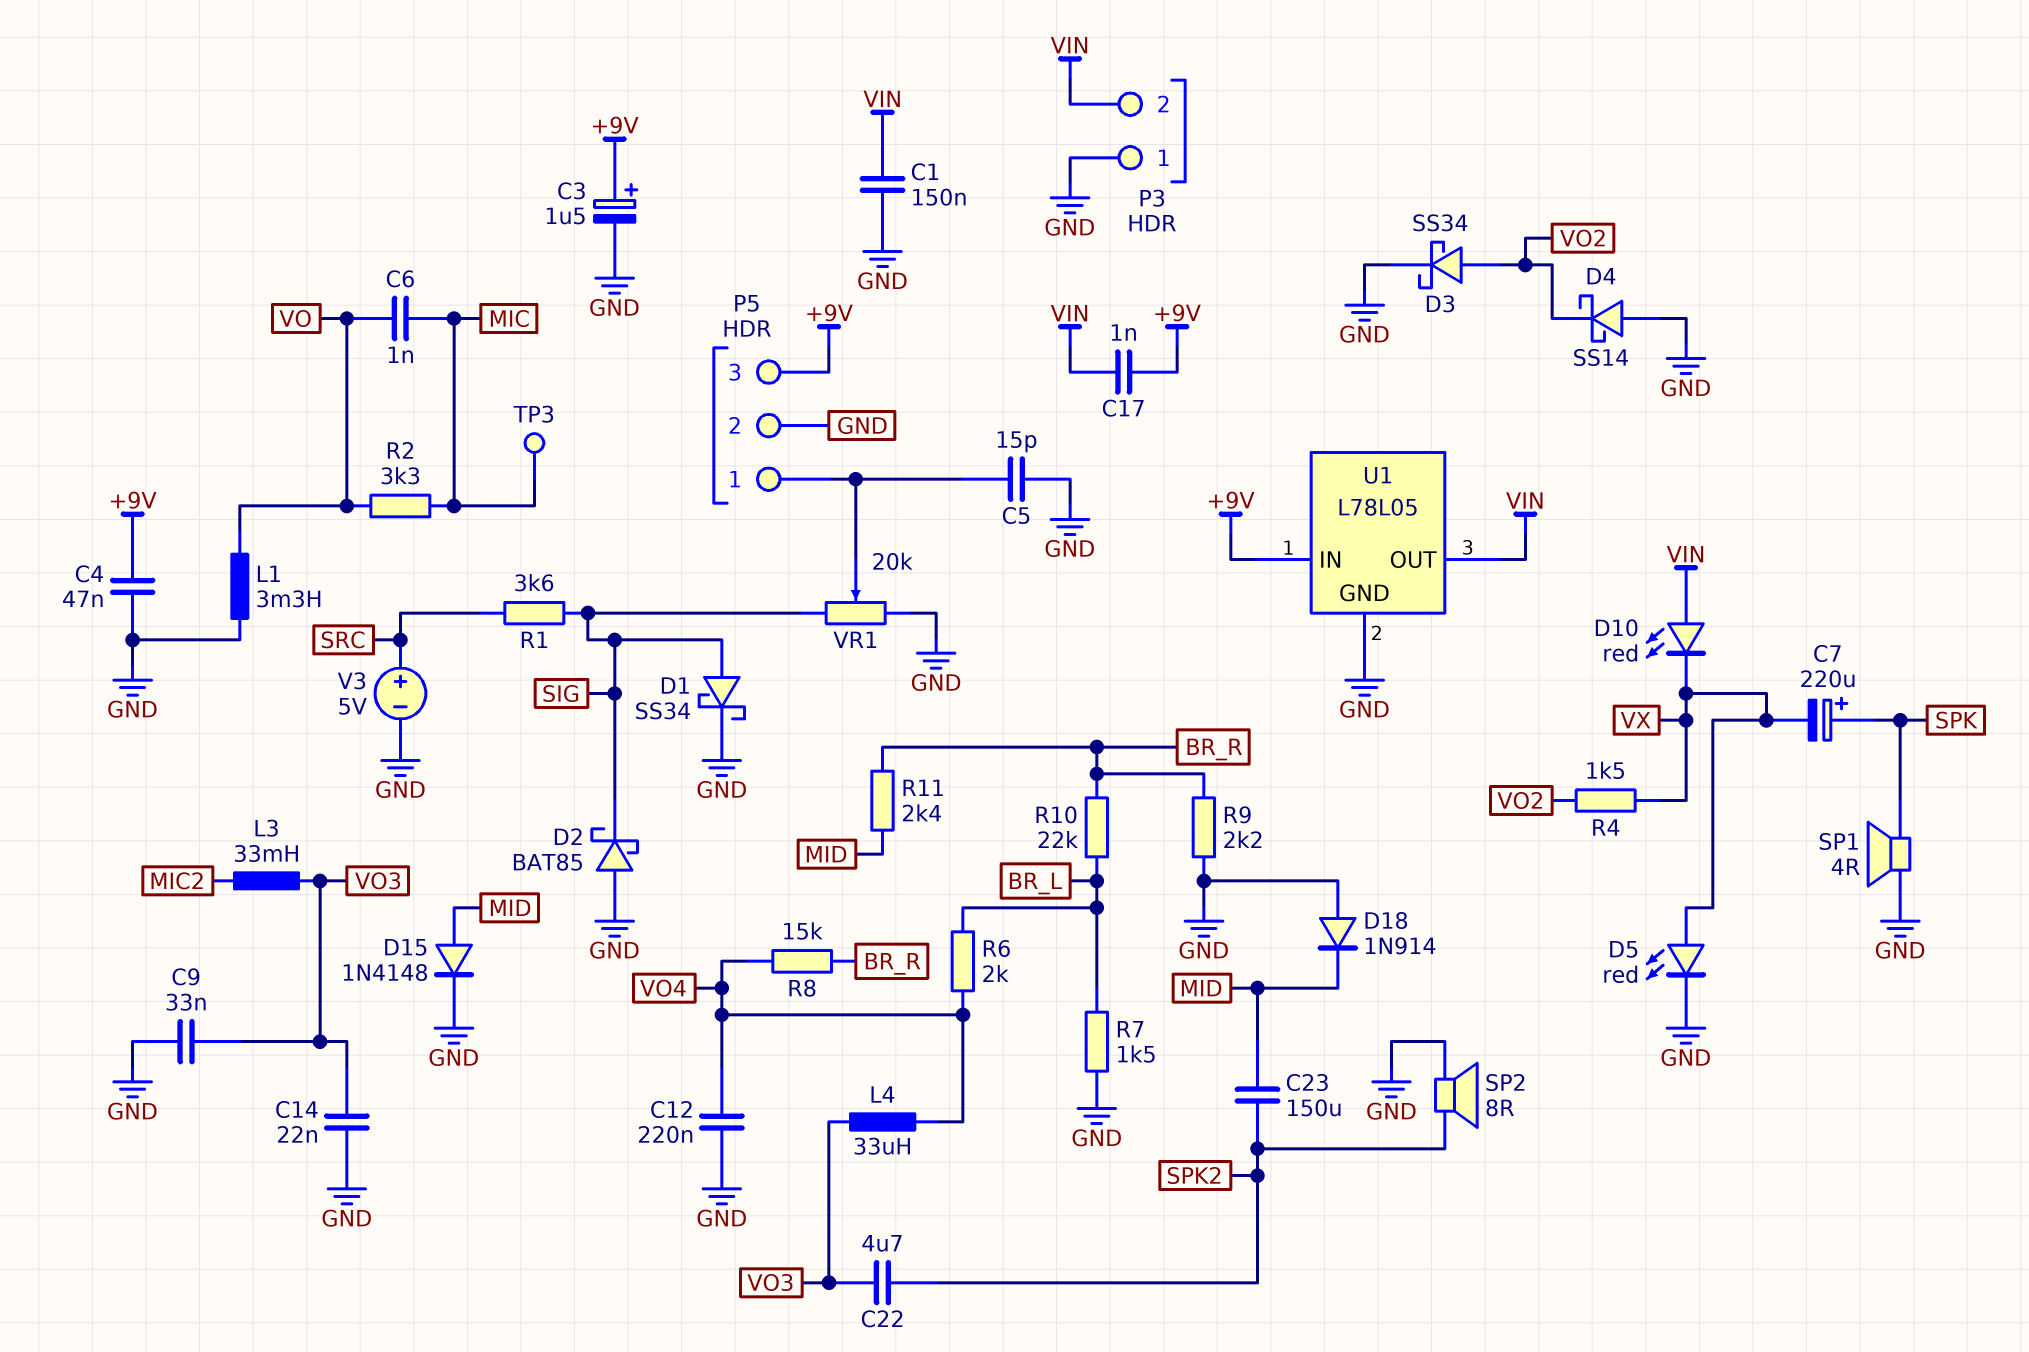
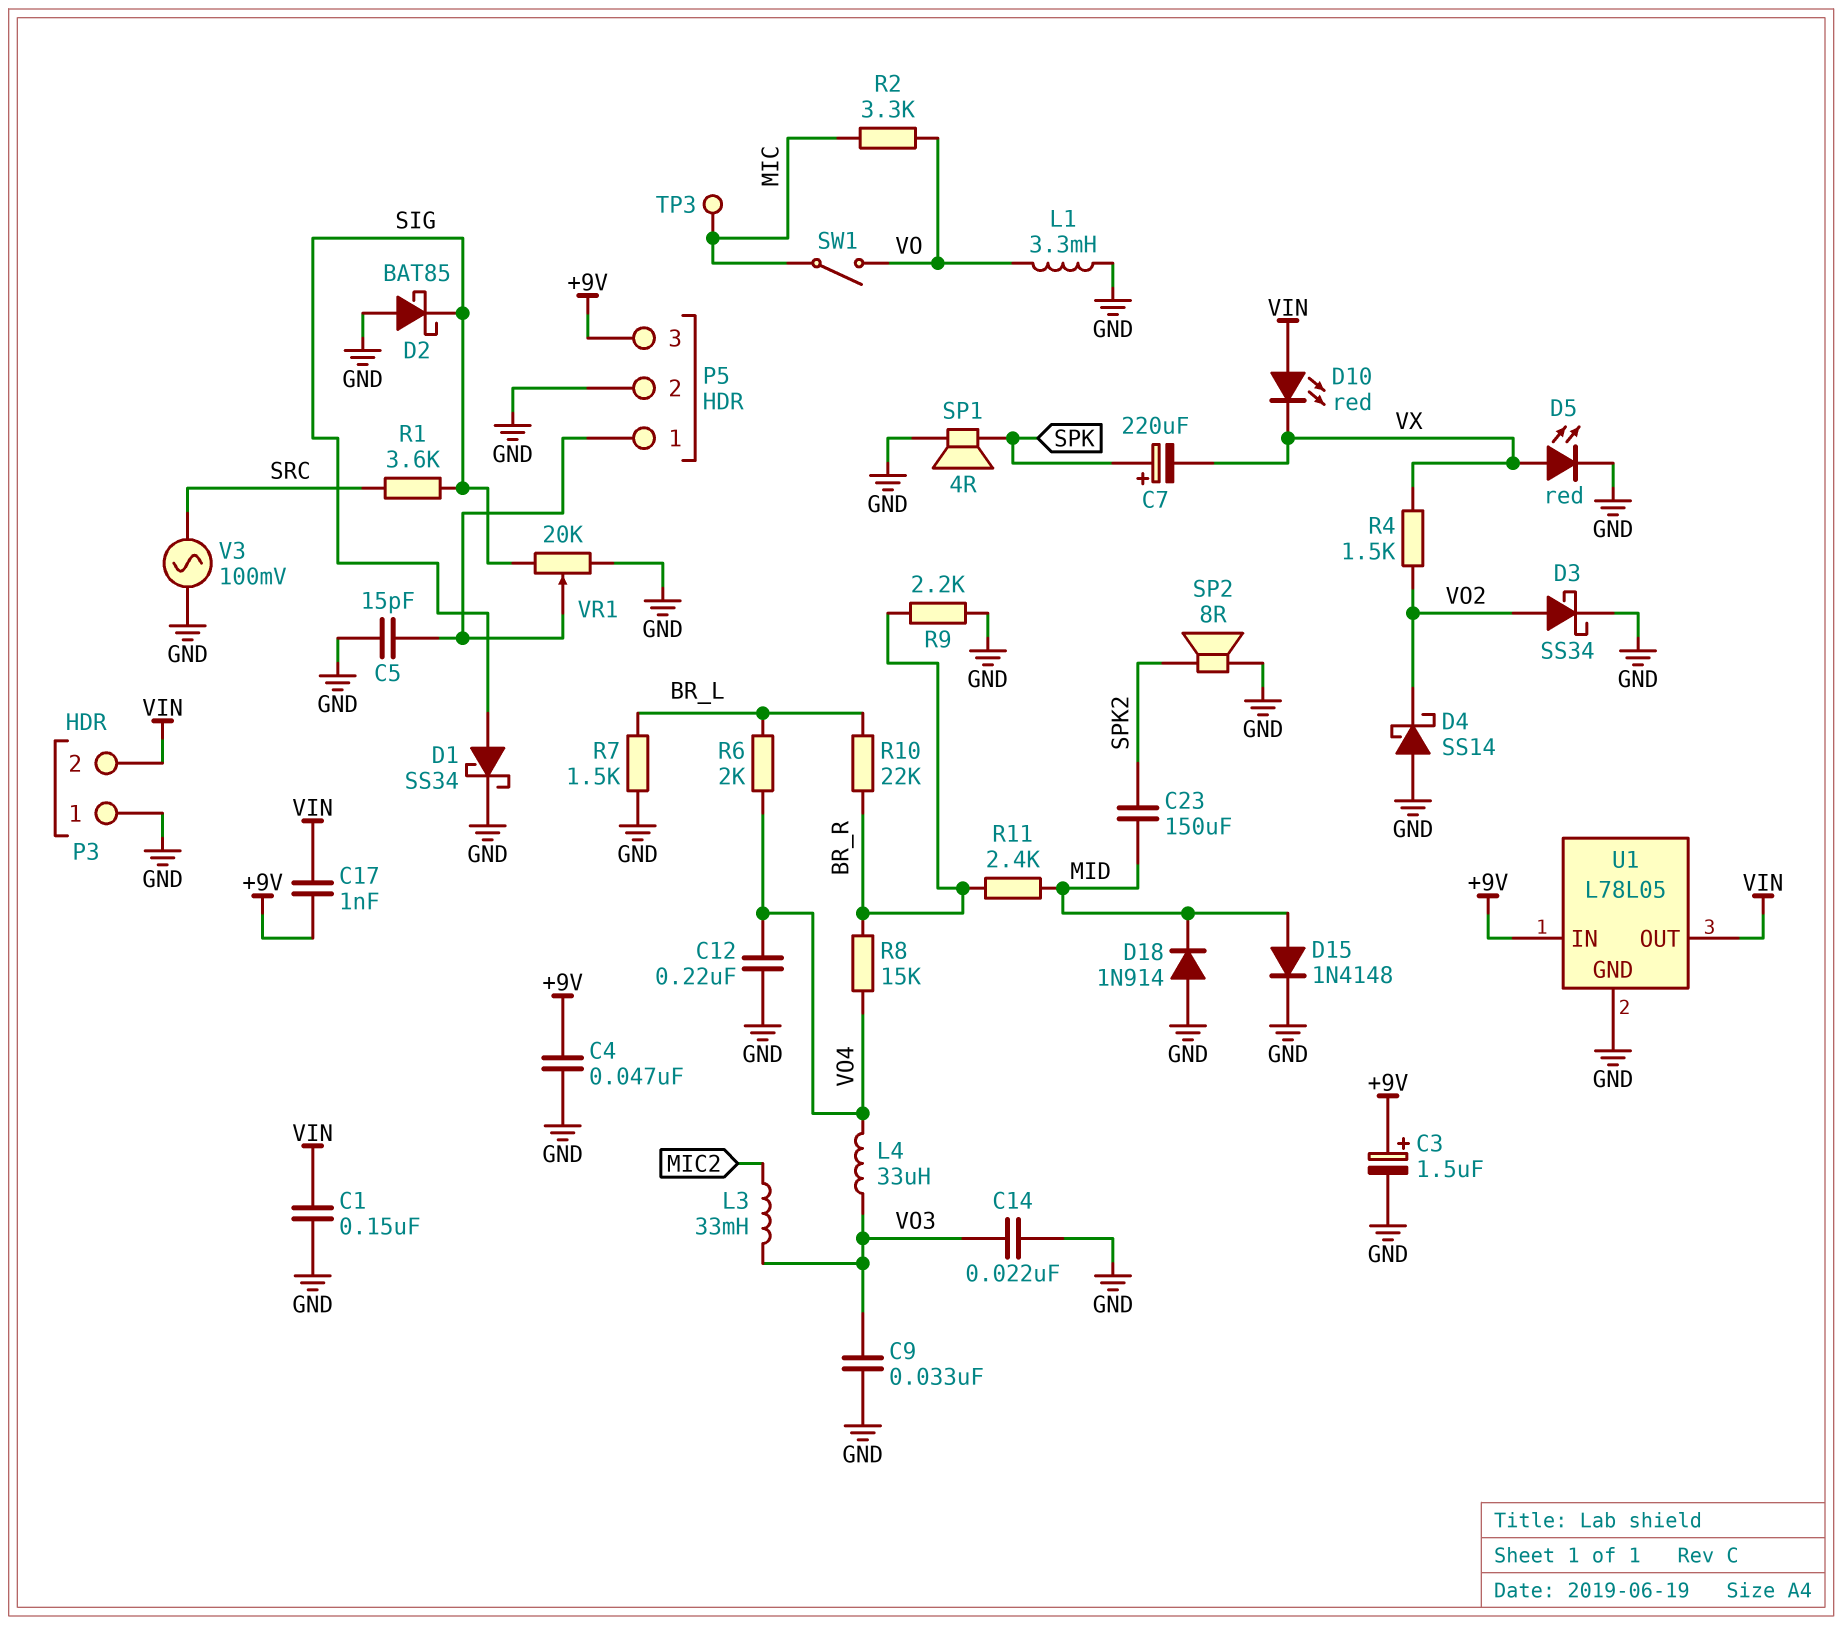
C6: 1nF (MIC, VO) -> none
C22: 4.7uF (SPK2, VO3) -> none
SW1: none -> switch (MIC, VO)
V3: 5V (plus SRC, minus GND) -> AC 100mV (GND, SRC)

